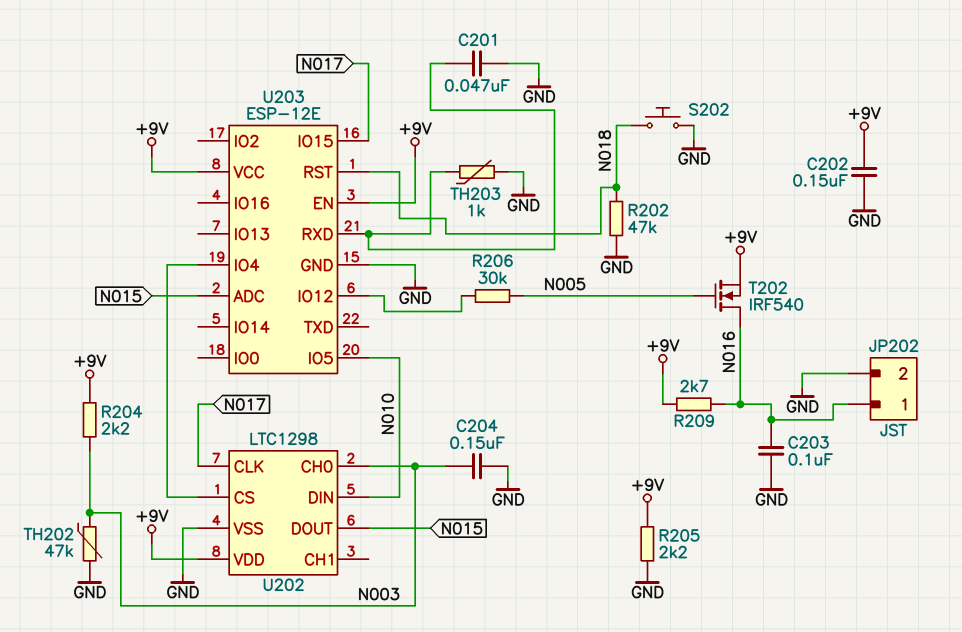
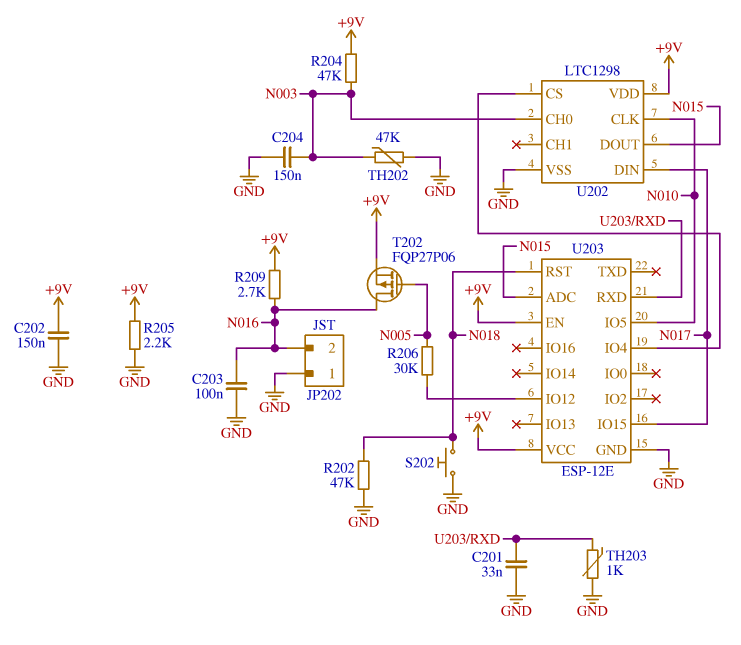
C201: 47nF (GND, U203/RXD) -> 33nF (GND, U203/RXD)
JP202 pin 1: N016 -> GND
JP202 pin 2: GND -> N016
R204: 2.2k (+9V, N003) -> 47k (+9V, N003)
T202: NMOS IRF540 (G N005, D N016, S +9V) -> PMOS FQP27P06 (G N005, D N016, S +9V)
U202 pin CLK: N017 -> N010
U202 pin DIN: N010 -> N017

